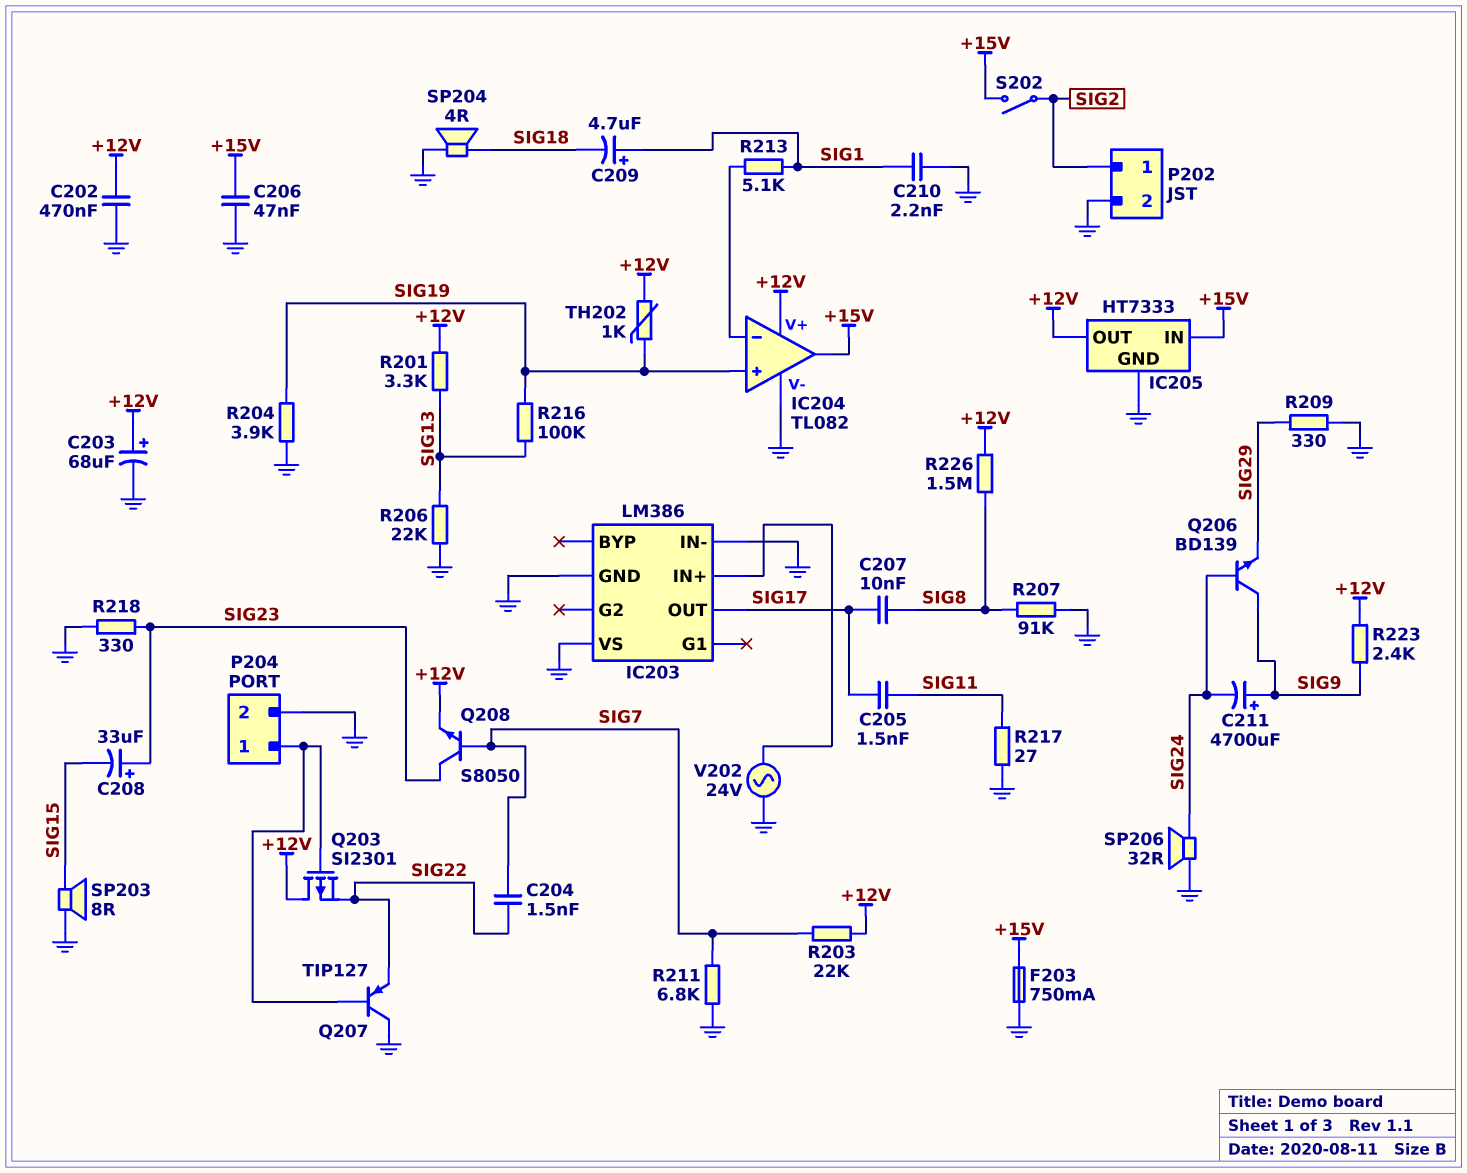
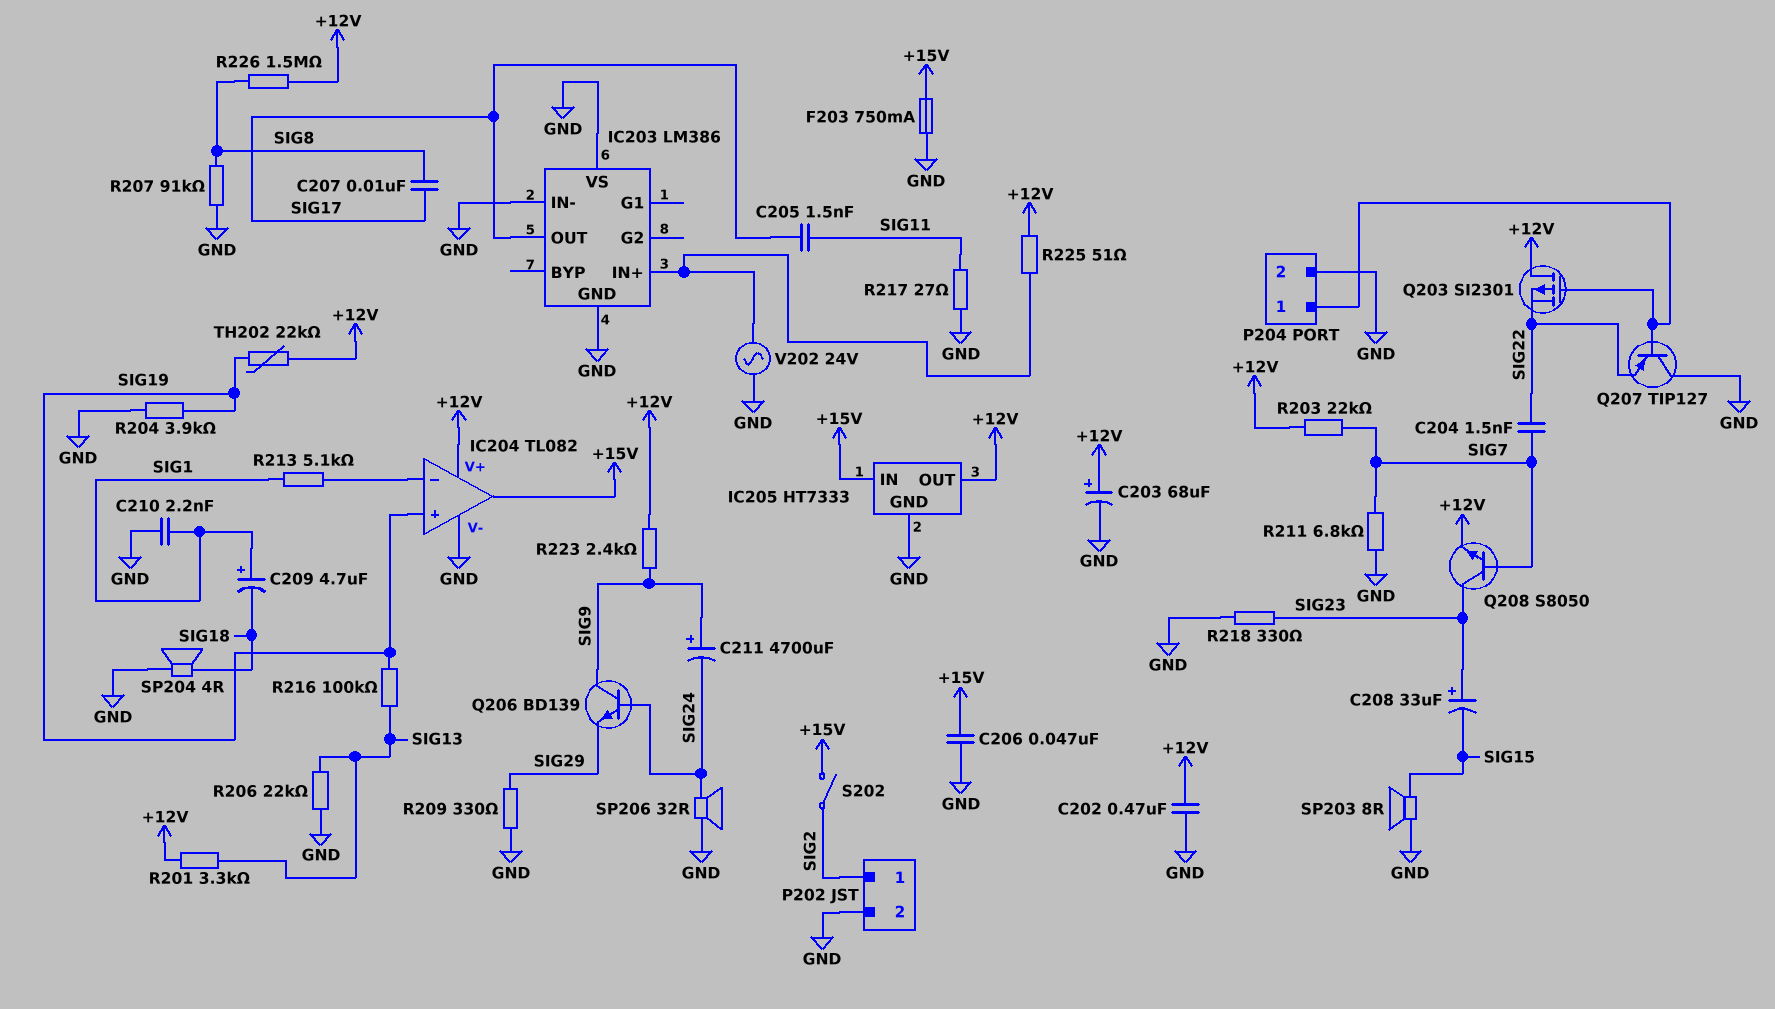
R225: none -> 51 (+12V, IC203/IN+)
TH202: 1k (+12V, SIG19) -> 22k (+12V, SIG19)

